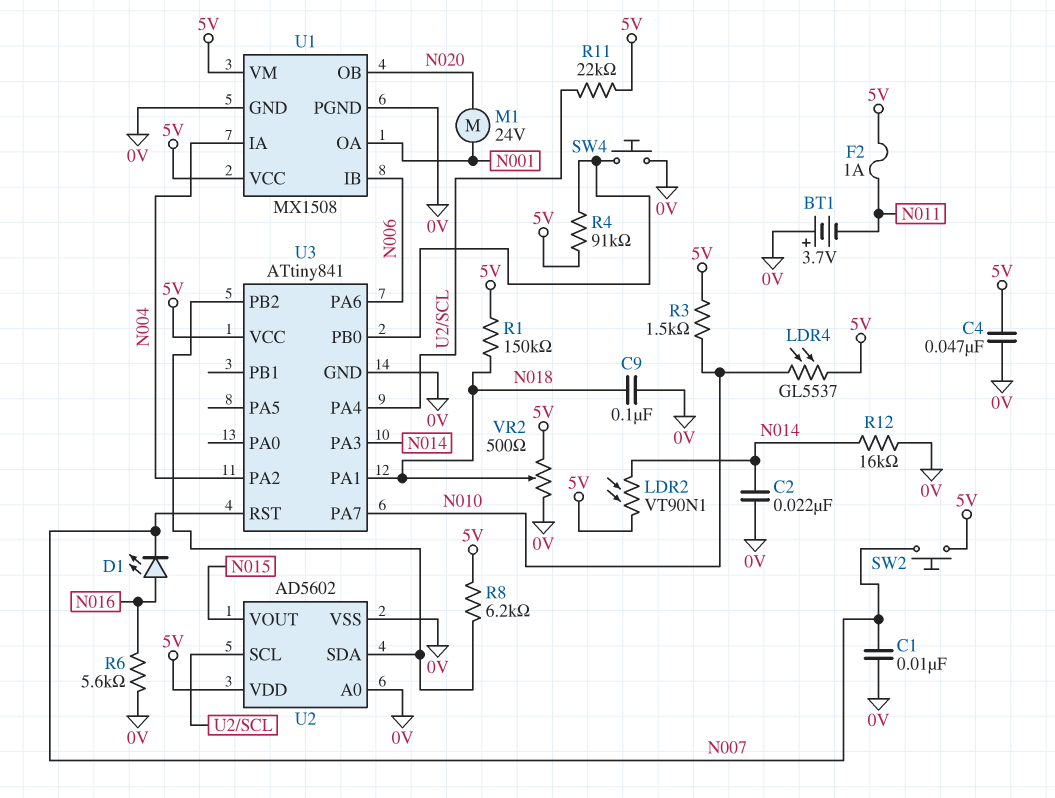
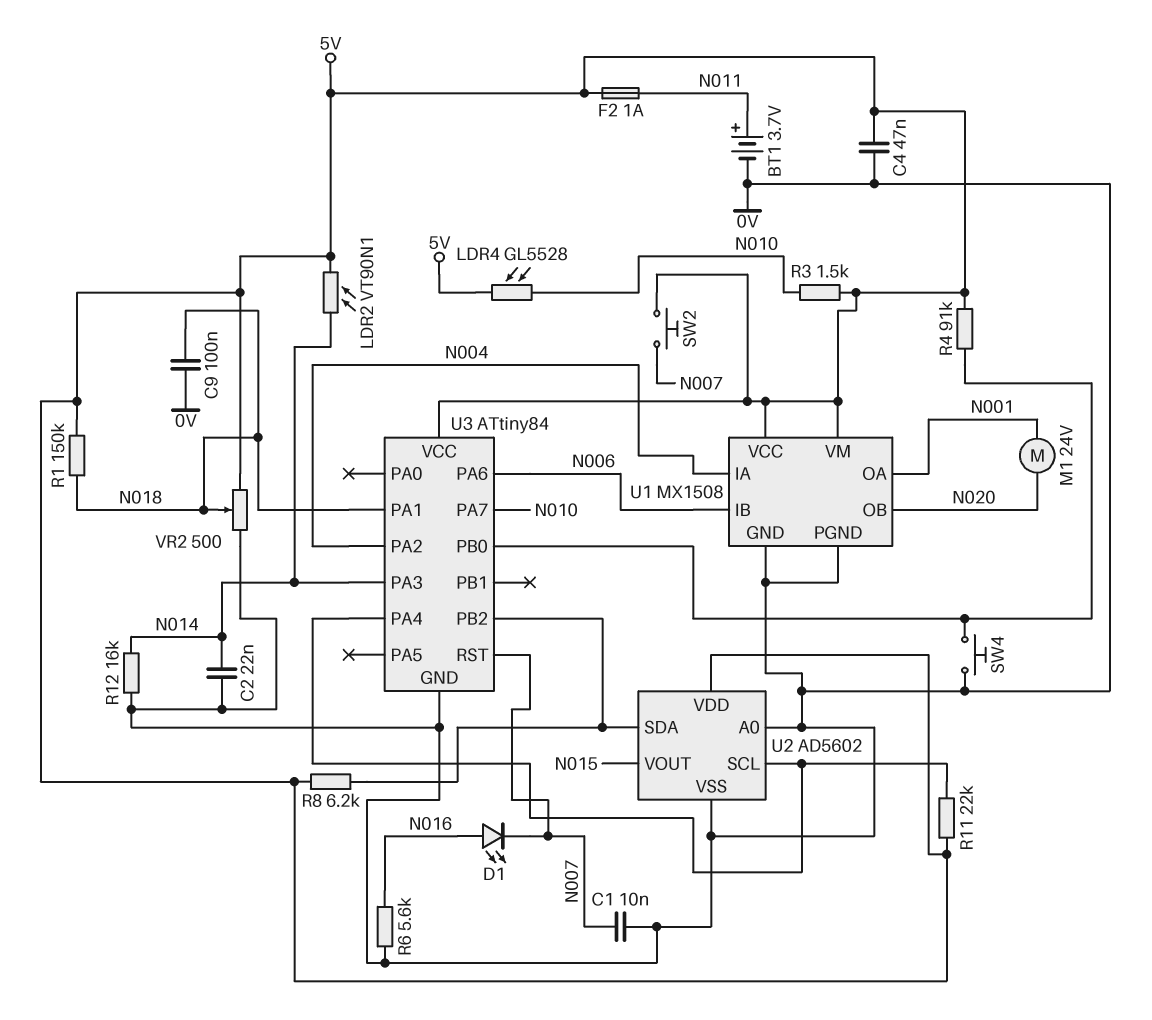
BT1: 3.7V (plus 0V, minus N011) -> 3.7V (plus N011, minus 0V)
LDR4: GL5537 (5V, N010) -> GL5528 (5V, N010)
U3: ATtiny841 -> ATtiny84

